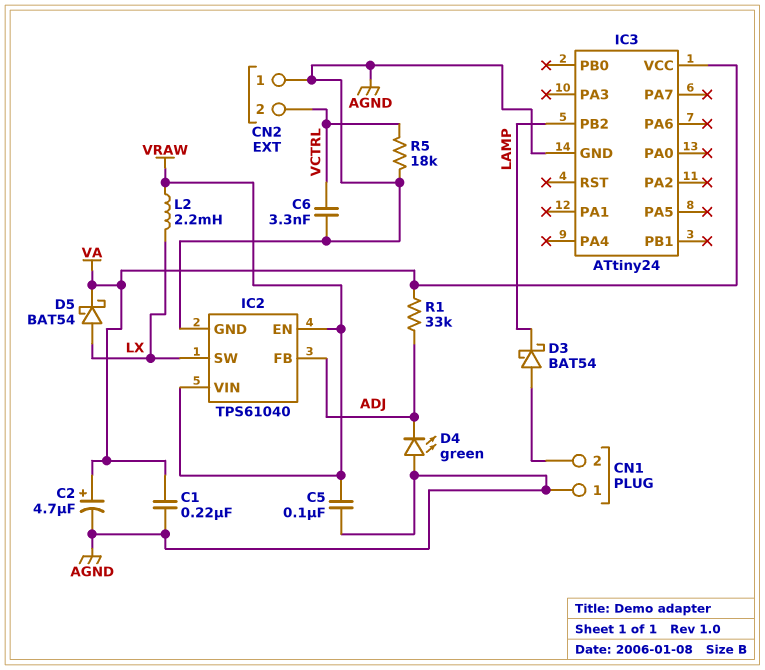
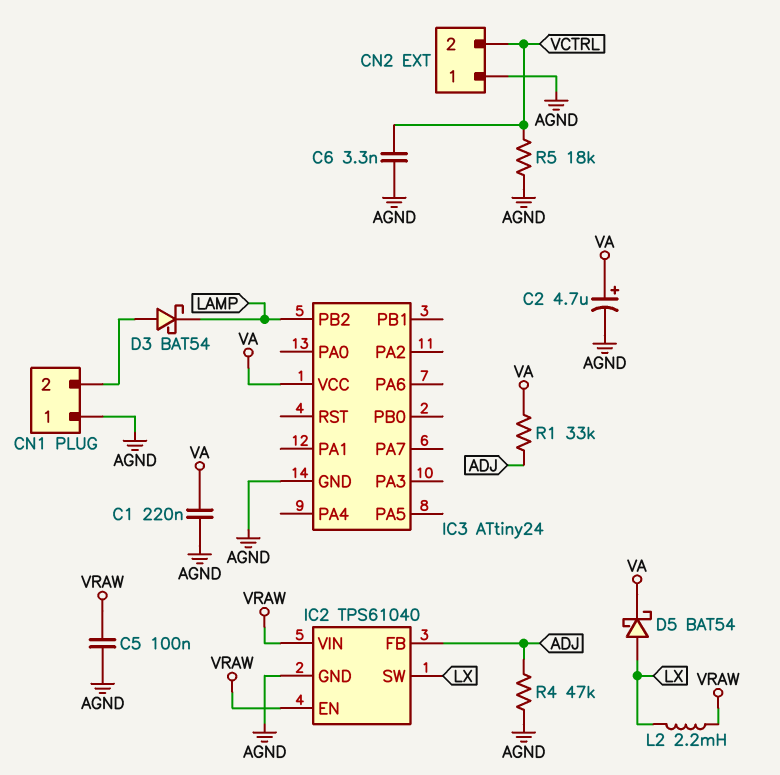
D4: LED green (A AGND, K ADJ) -> none
R4: none -> 47k (ADJ, AGND)

